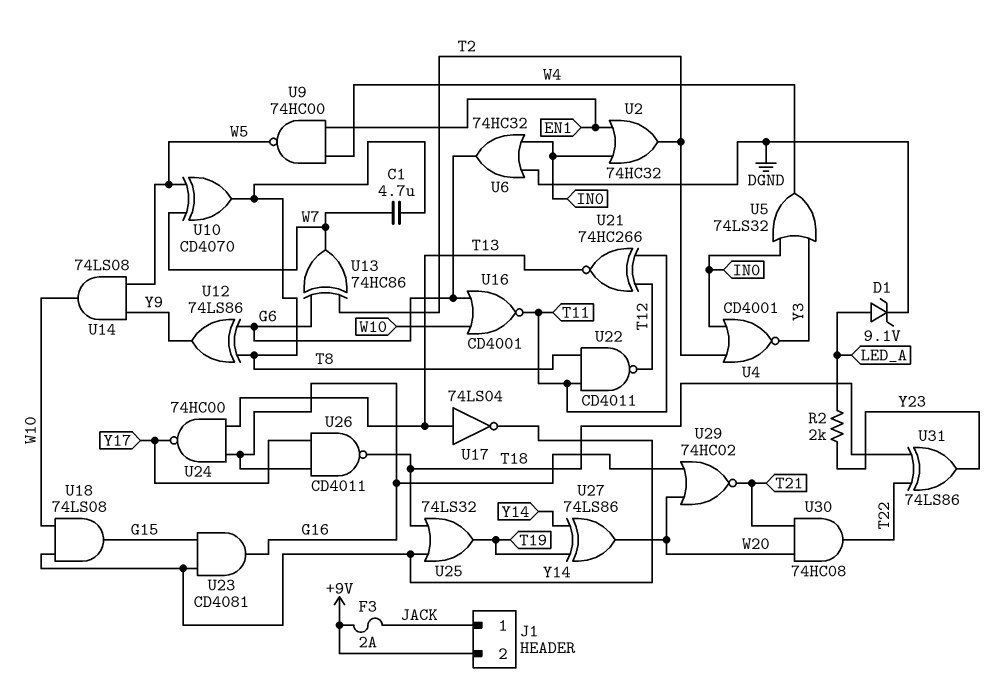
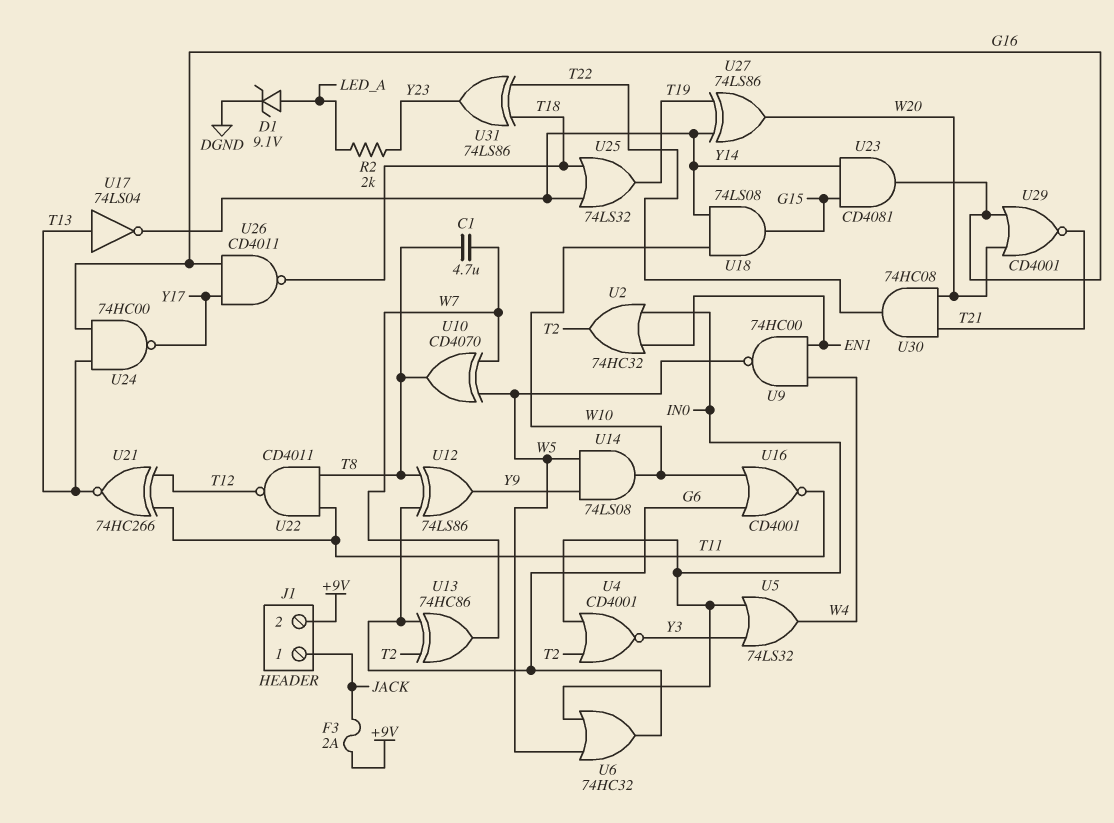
U6: OR 74HC32 (in DGND, in IN0, out G6) -> OR 74HC32 (in IN0, in W5, out G6)
U29: NOR 74HC02 (in G16, in W20, out T21) -> NOR CD4001 (in G16, in W20, out T21)

